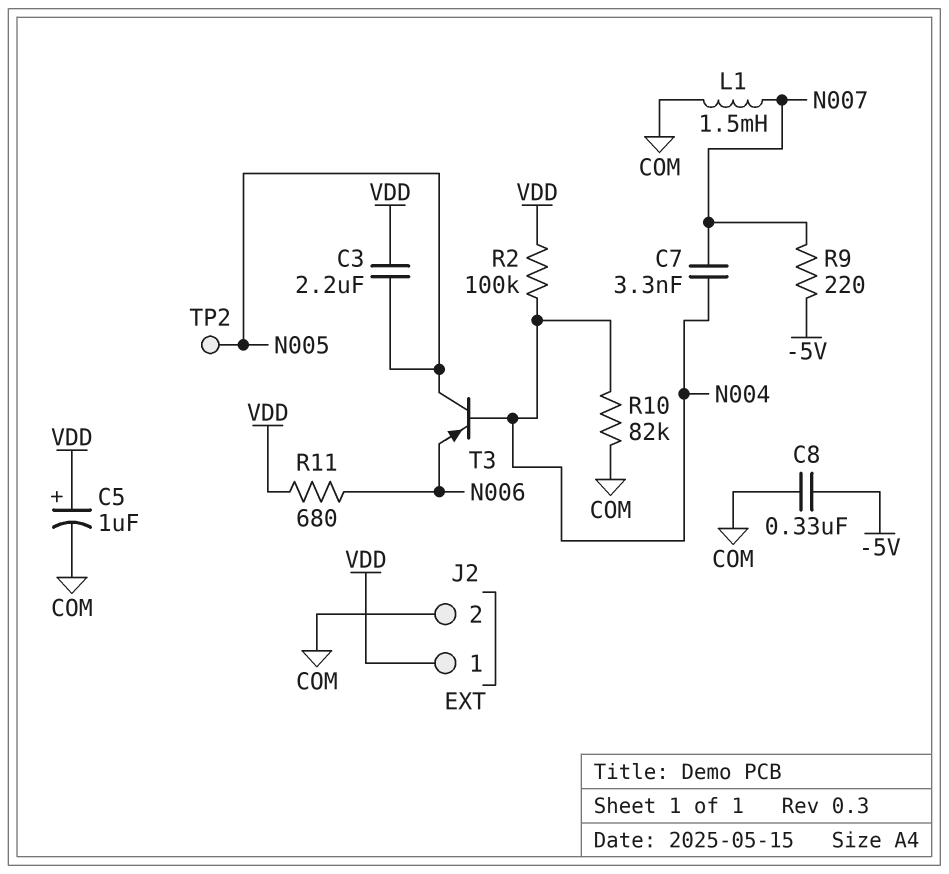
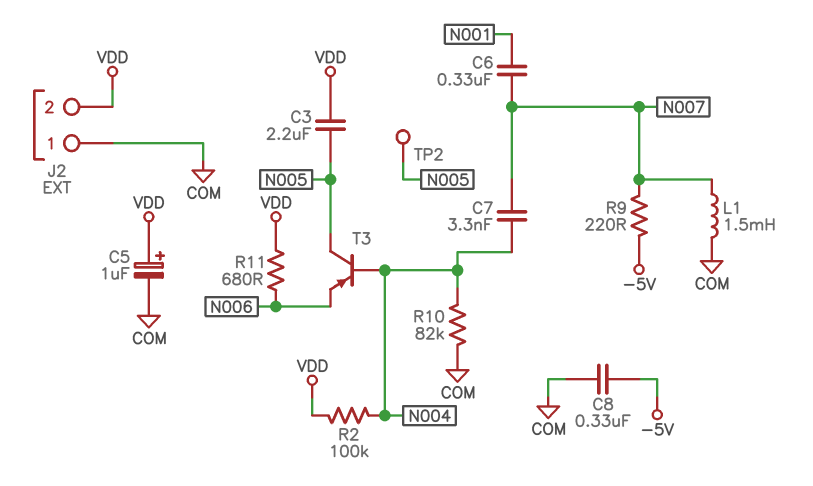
C6: none -> 330nF (N001, N007)
J2 pin 1: VDD -> COM
J2 pin 2: COM -> VDD

